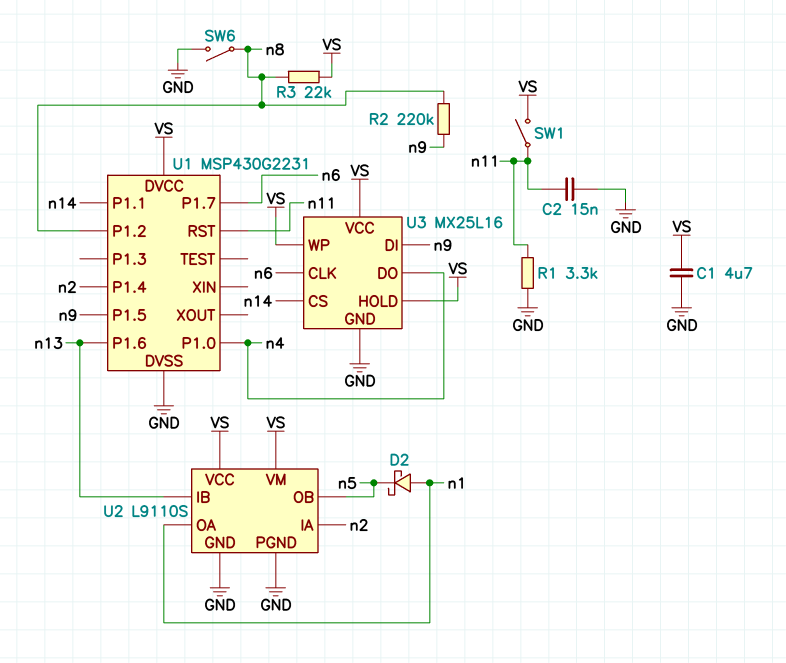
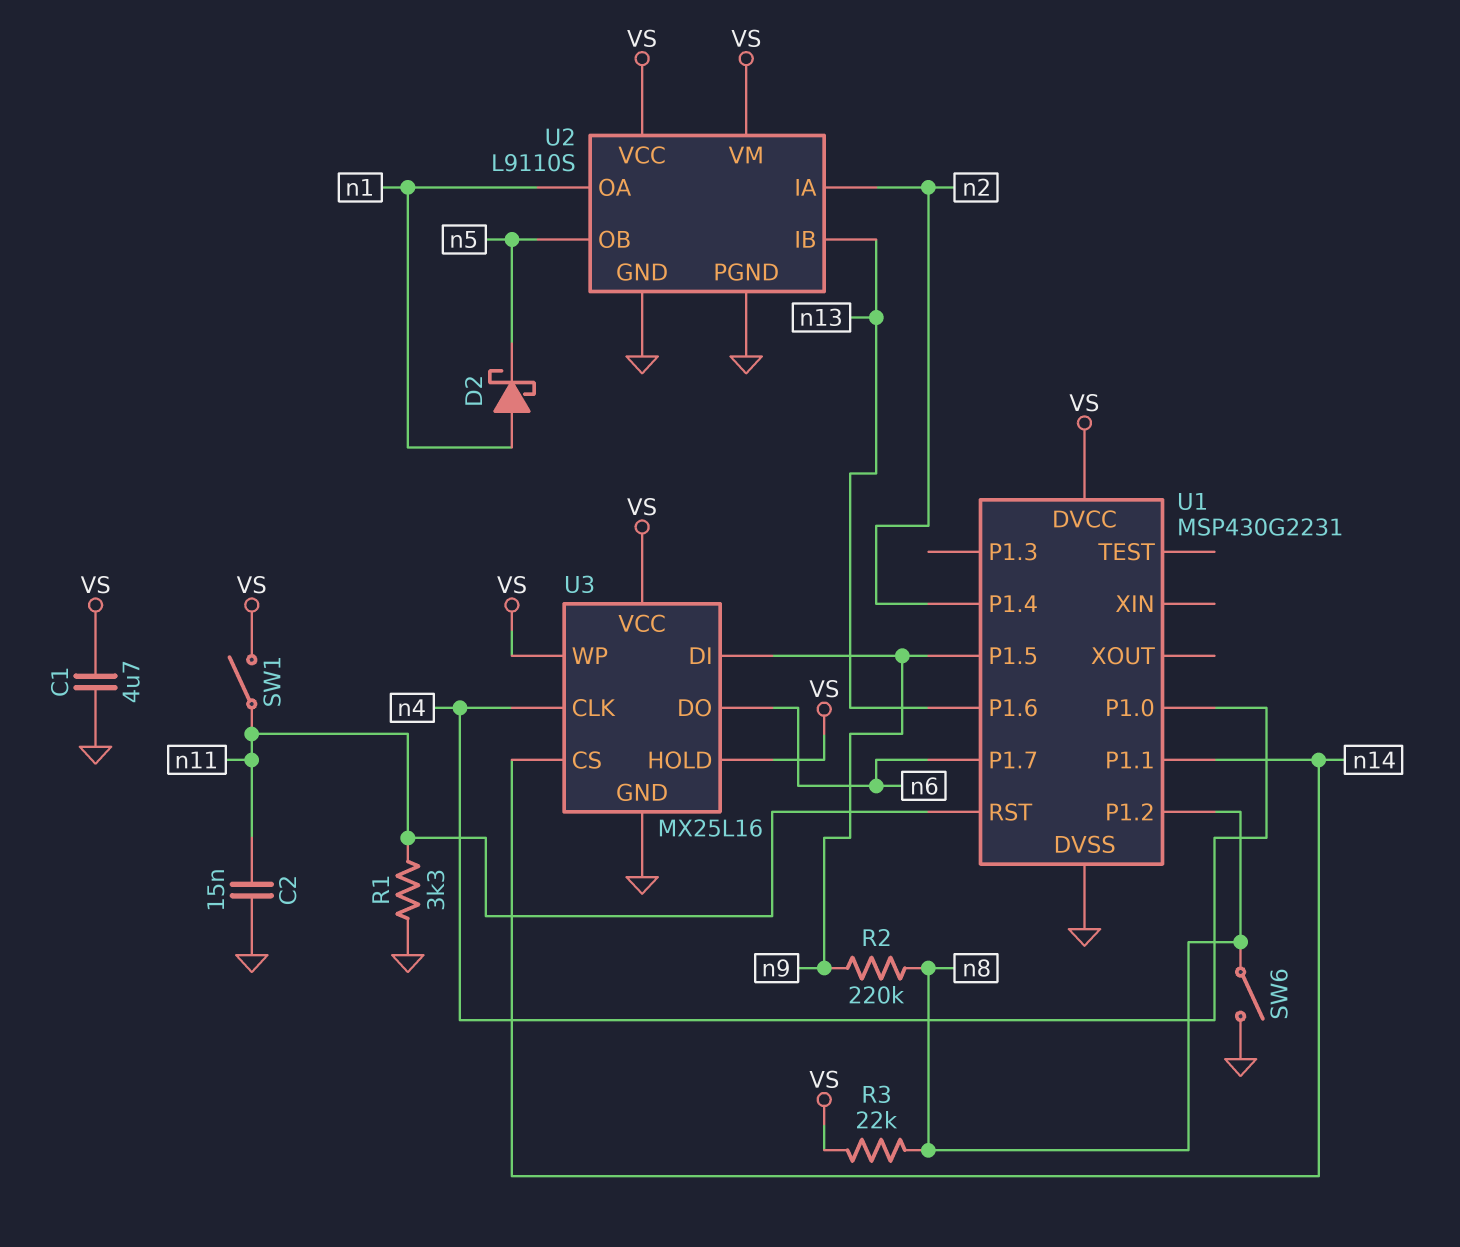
U3 pin CLK: n6 -> n4
U3 pin DO: n4 -> n6

